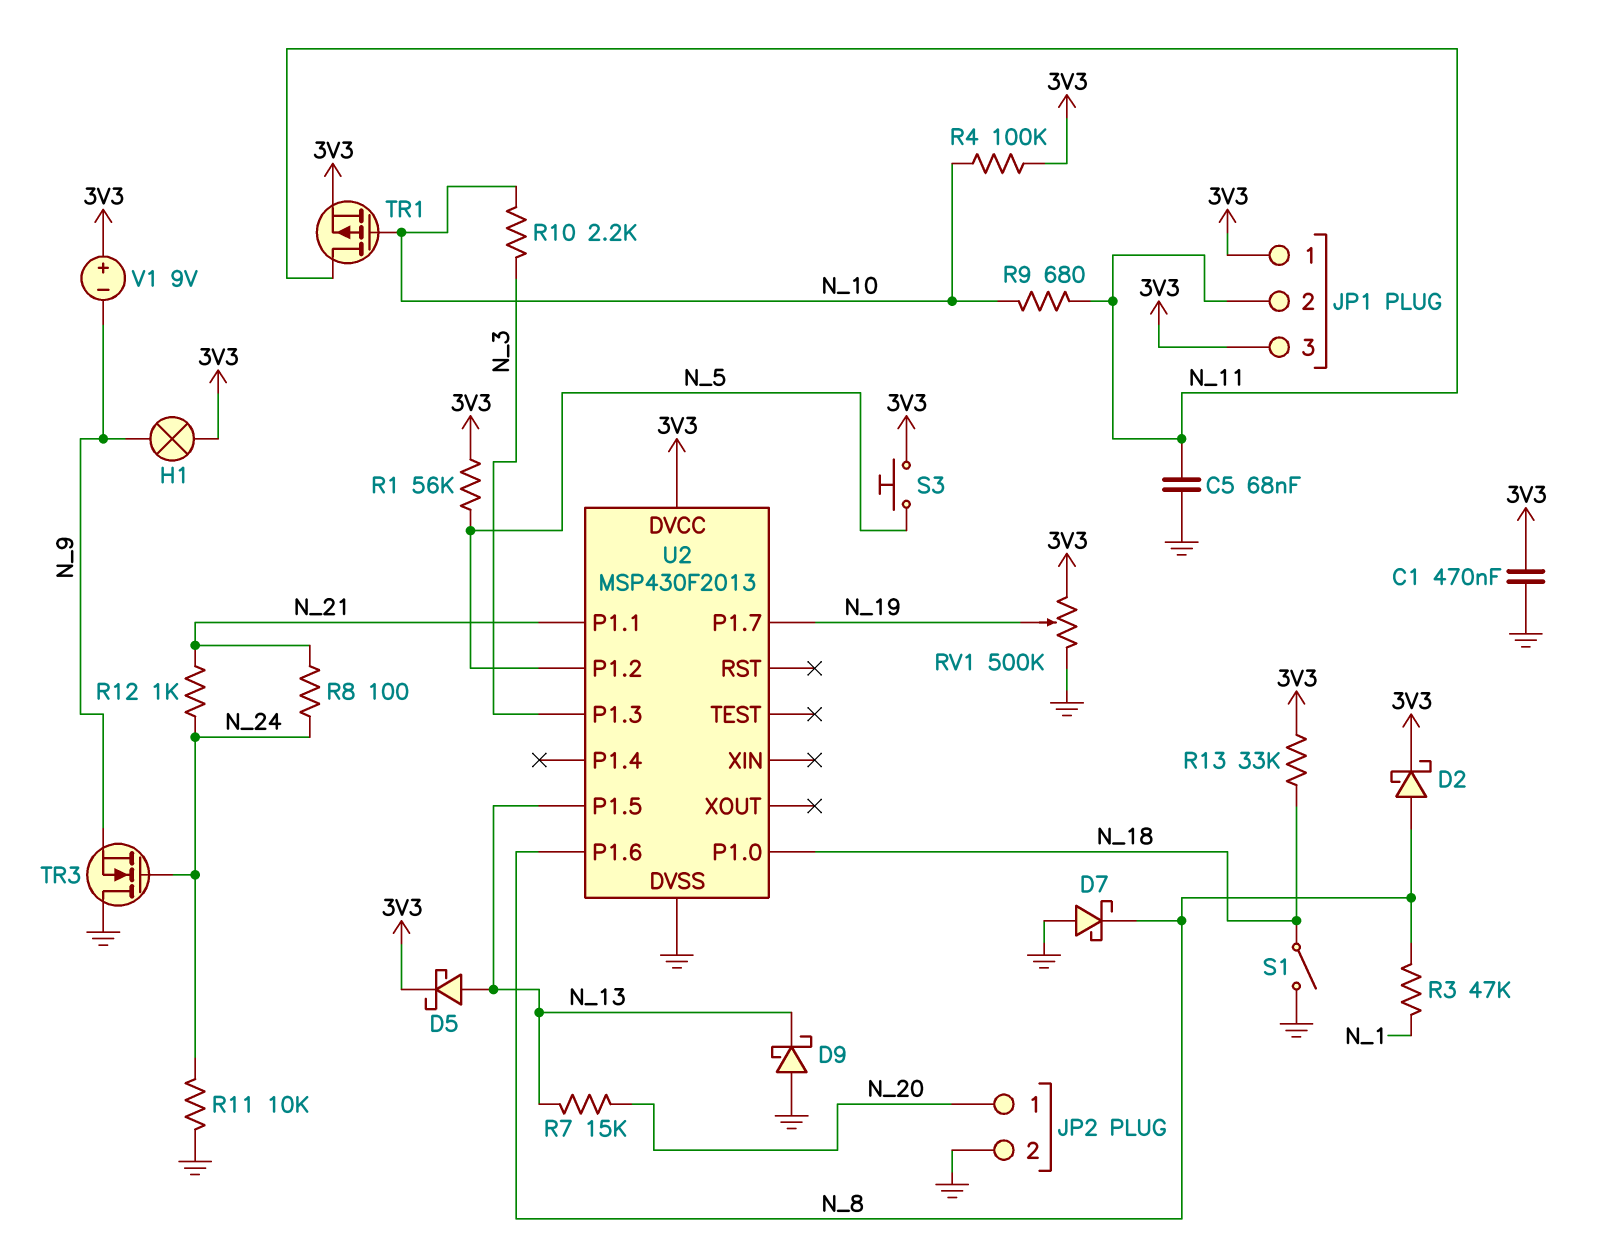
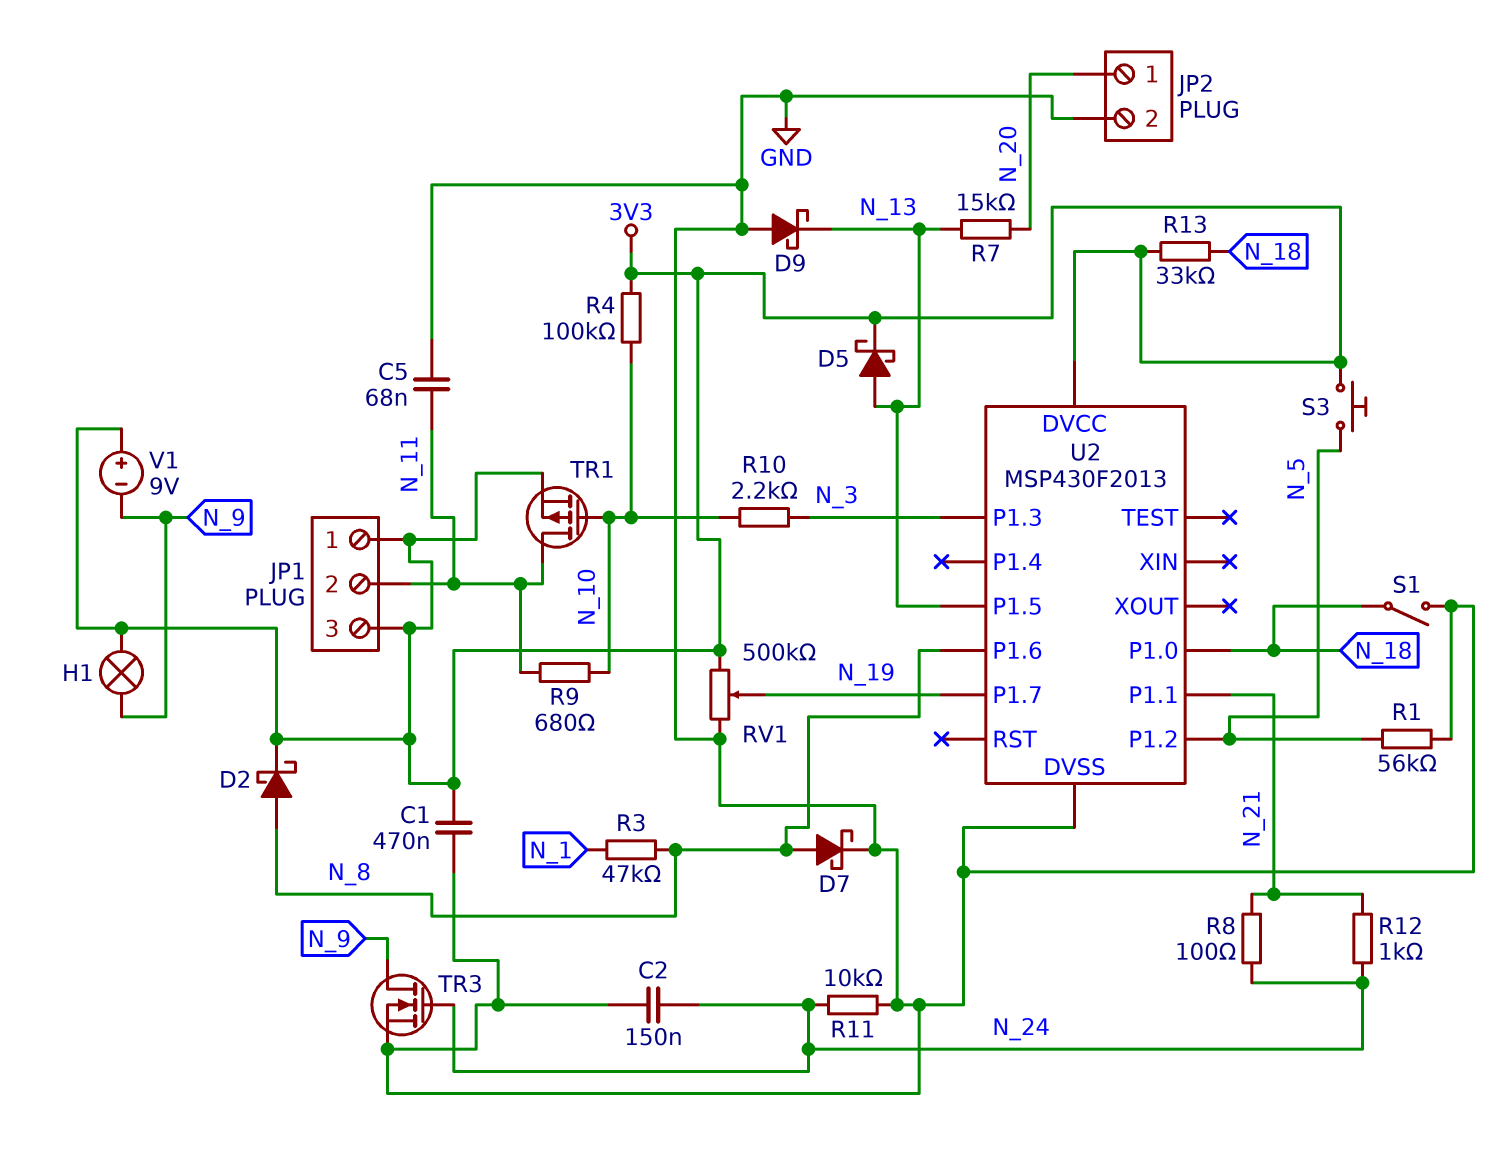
C2: none -> 150nF (GND, N_24)
D7: schottky (A GND, K N_8) -> schottky (A N_8, K GND)
R1: 56k (3V3, N_5) -> 56k (GND, N_5)
TR3: NMOS (G N_24, D GND, S N_9) -> NMOS (G N_24, D N_9, S GND)

